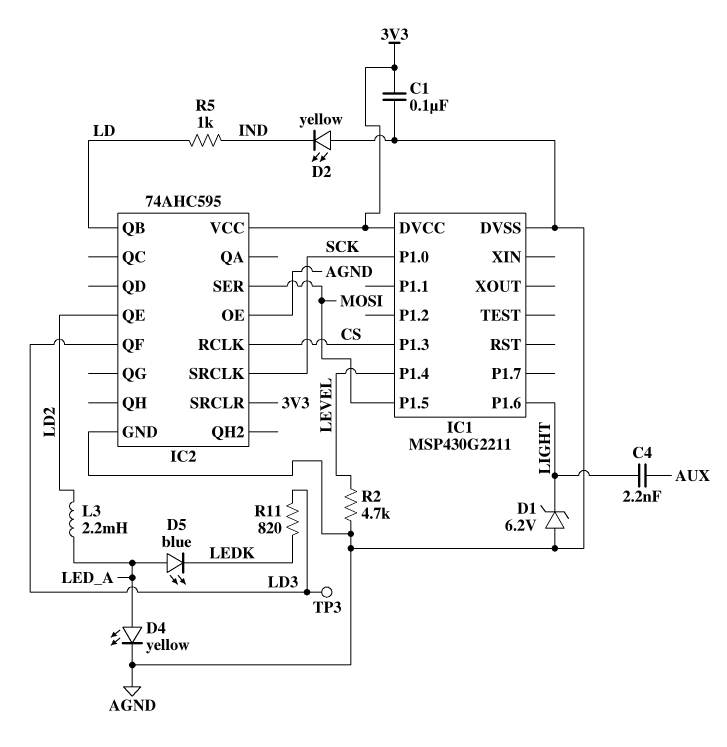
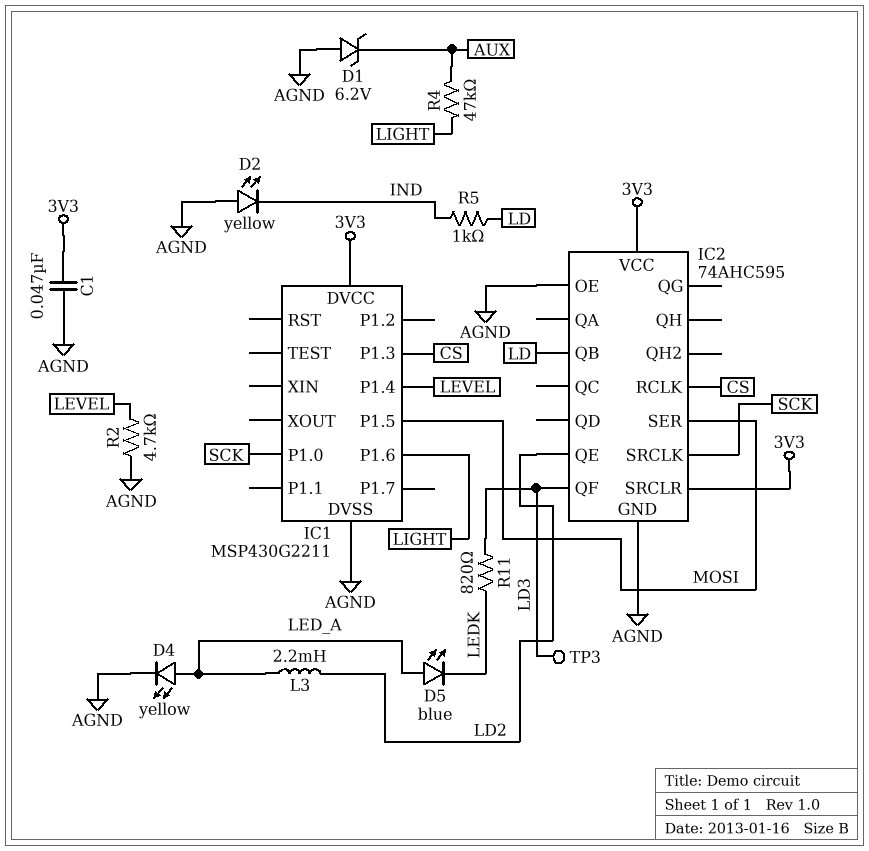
C1: 100nF (3V3, AGND) -> 47nF (3V3, AGND)
C4: 2.2nF (AUX, LIGHT) -> none
D1: zener 6.2V (A AGND, K LIGHT) -> zener 6.2V (A AGND, K AUX)
R4: none -> 47k (AUX, LIGHT)

